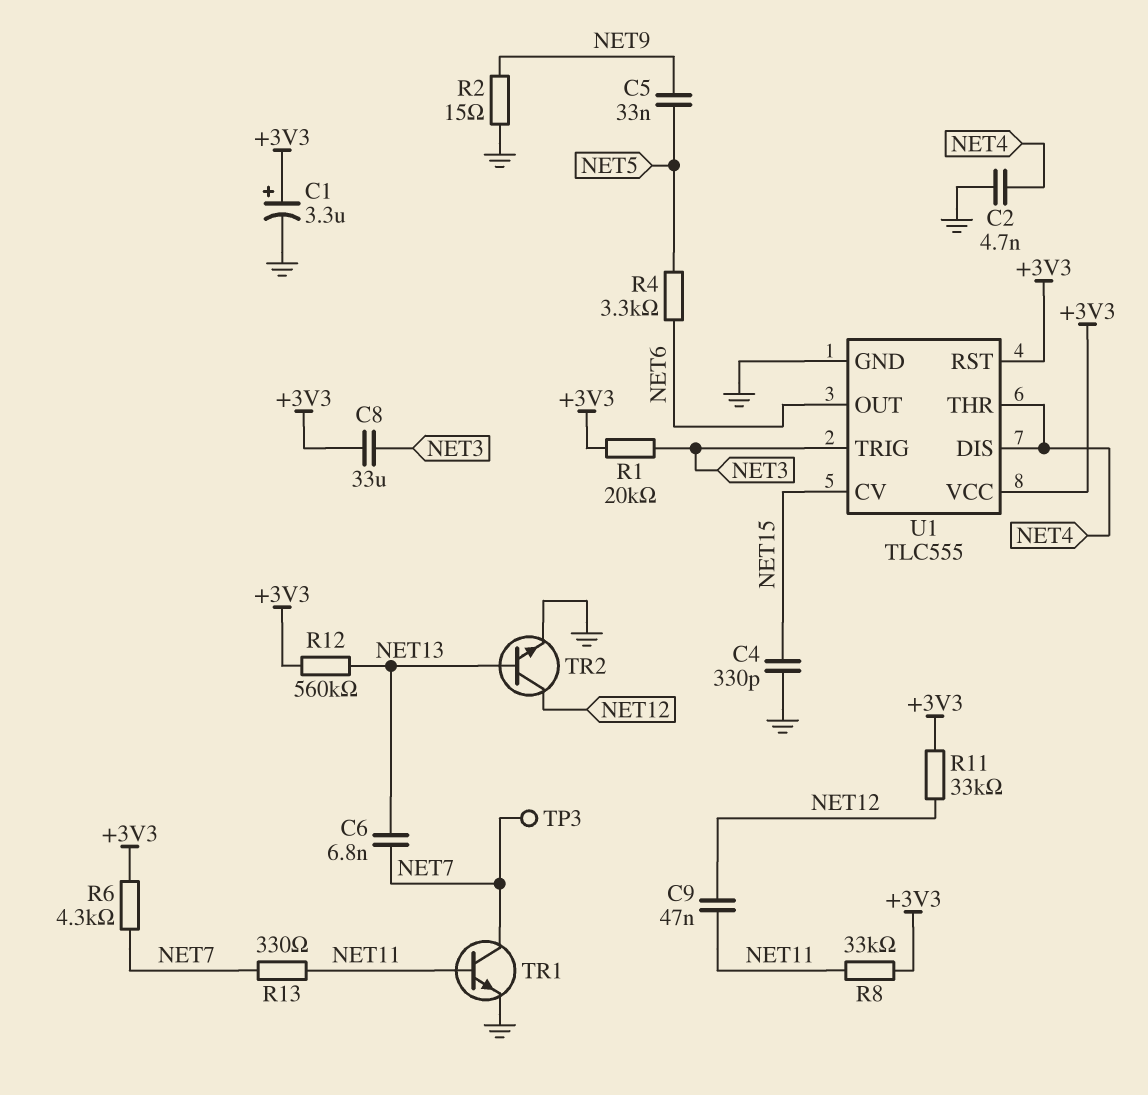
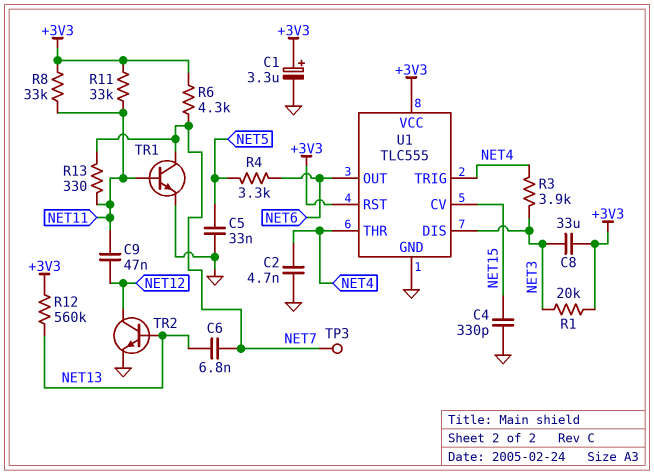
C5: 33nF (NET5, NET9) -> 33nF (GND, NET5)
R2: 15 (GND, NET9) -> none
R3: none -> 3.9k (NET3, NET4)
R11: 33k (+3V3, NET12) -> 33k (+3V3, NET11)
U1 pin DIS: NET4 -> NET3
U1 pin TRIG: NET3 -> NET4

